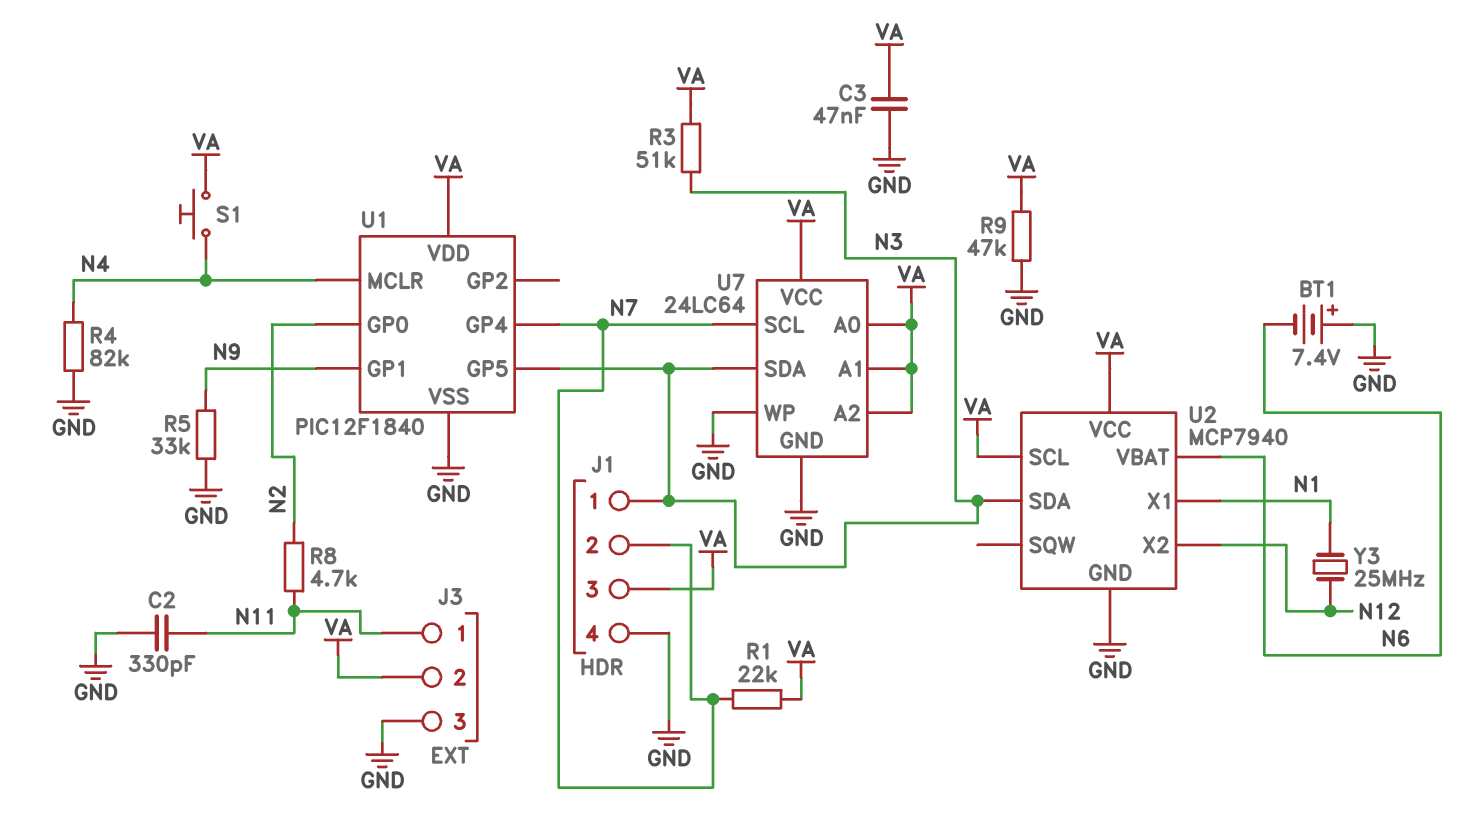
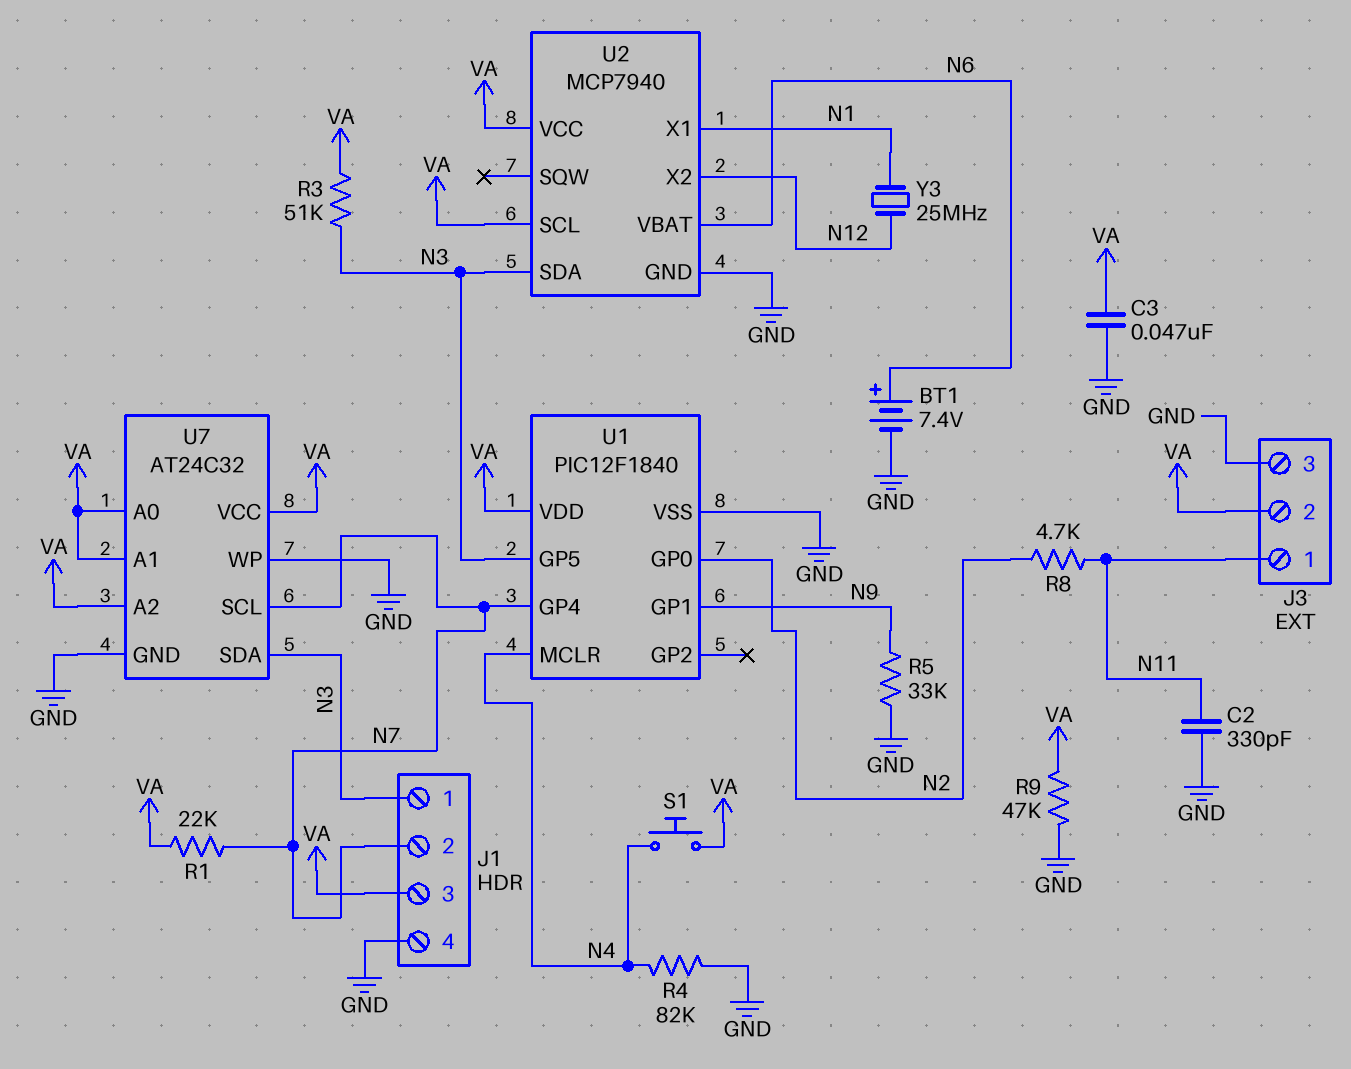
BT1: 7.4V (plus GND, minus N6) -> 7.4V (plus N6, minus GND)
U7: 24LC64 -> AT24C32

